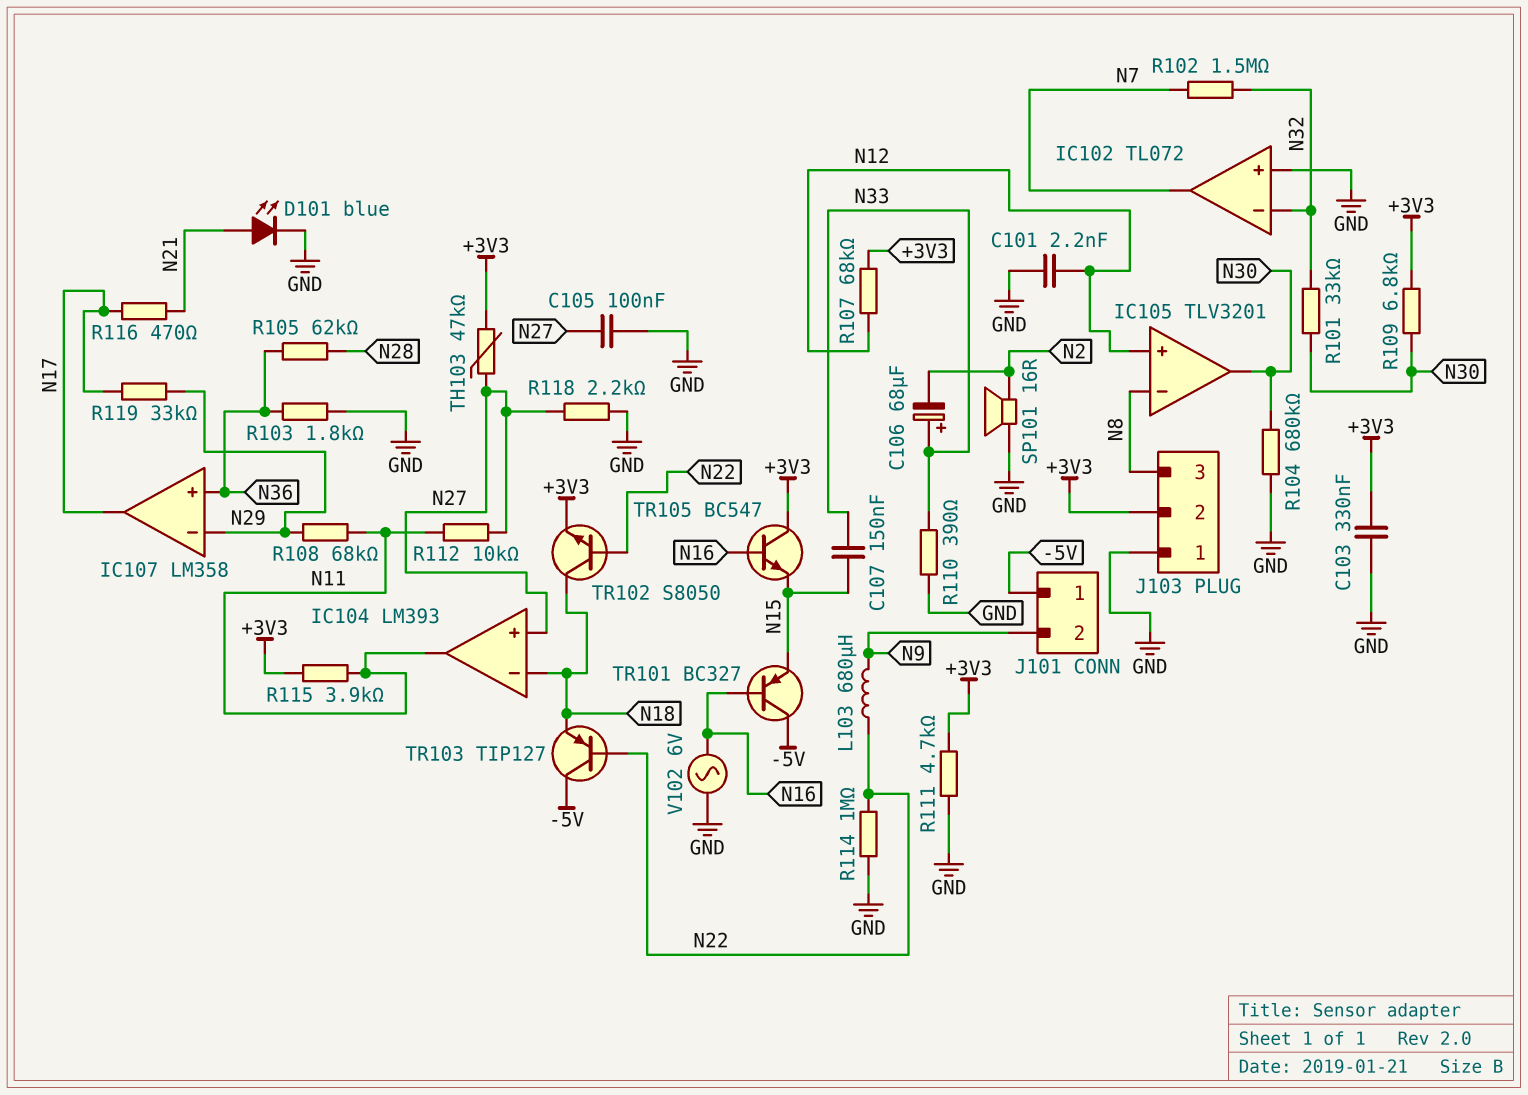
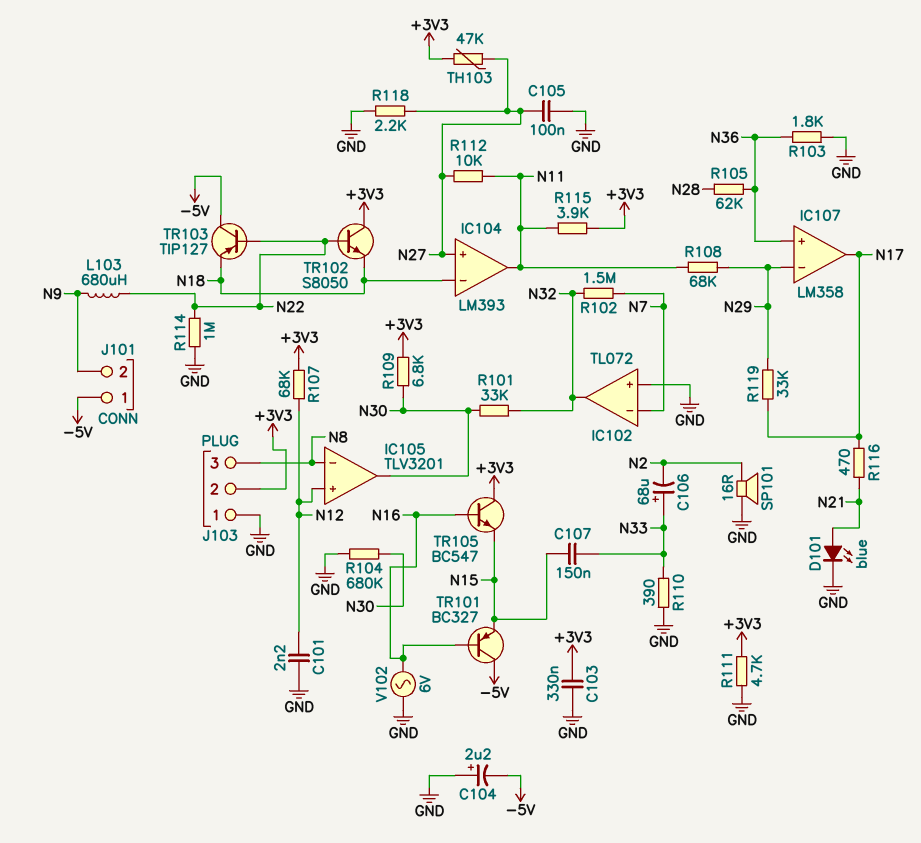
C104: none -> 2.2uF (plus GND, minus -5V)
IC102 pin in-: N32 -> N7
IC102 pin out: N7 -> N32
TR102: NPN S8050 (B N22, C N18, E +3V3) -> NPN S8050 (B N22, C +3V3, E N18)

